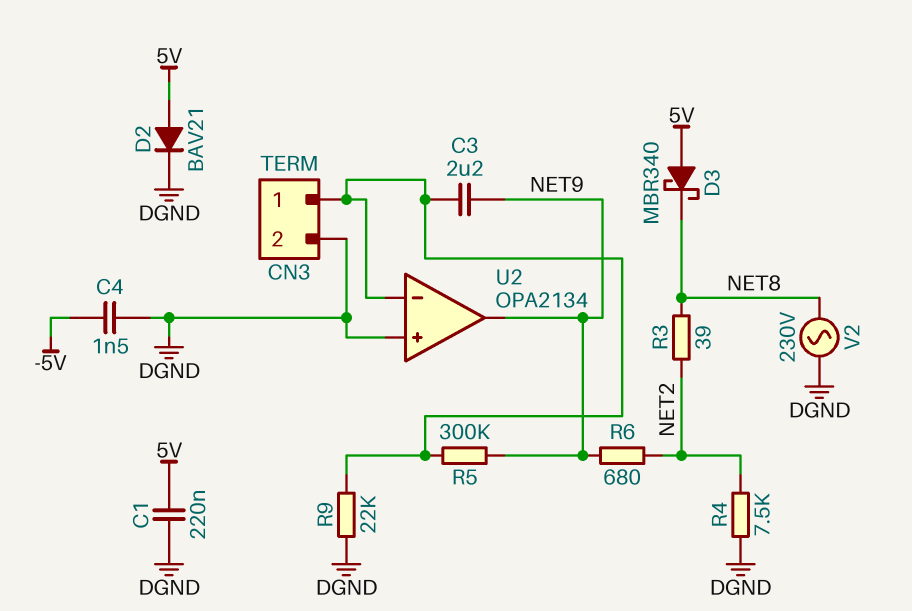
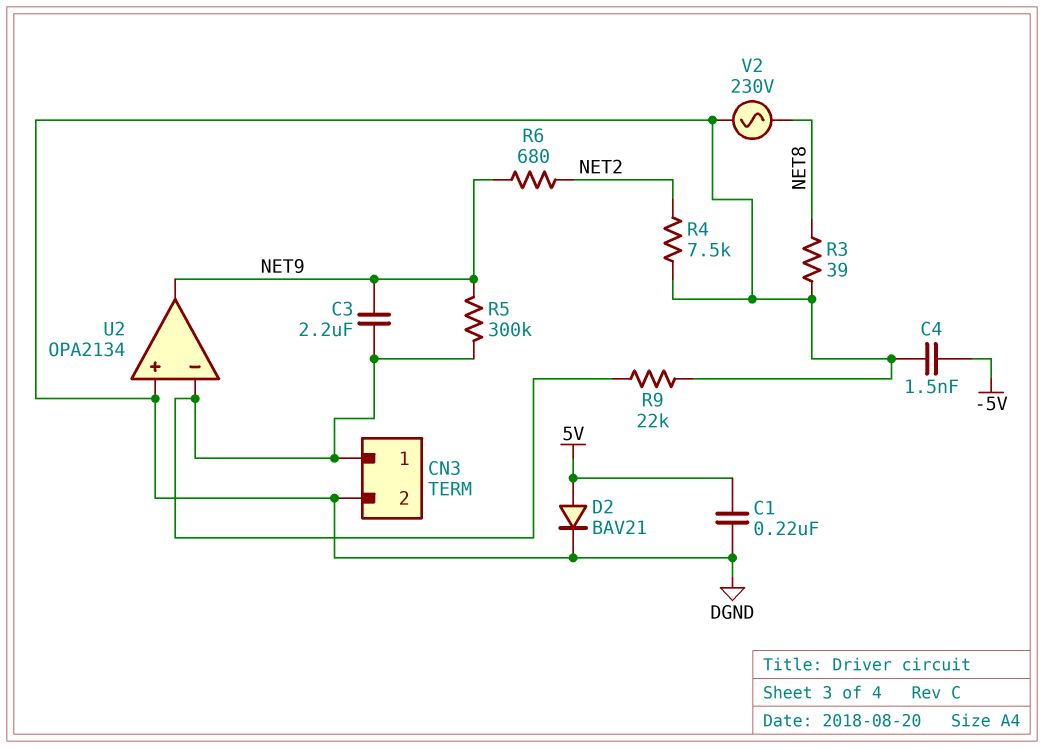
D3: schottky MBR340 (A 5V, K NET8) -> none
R3: 39 (NET2, NET8) -> 39 (DGND, NET8)

